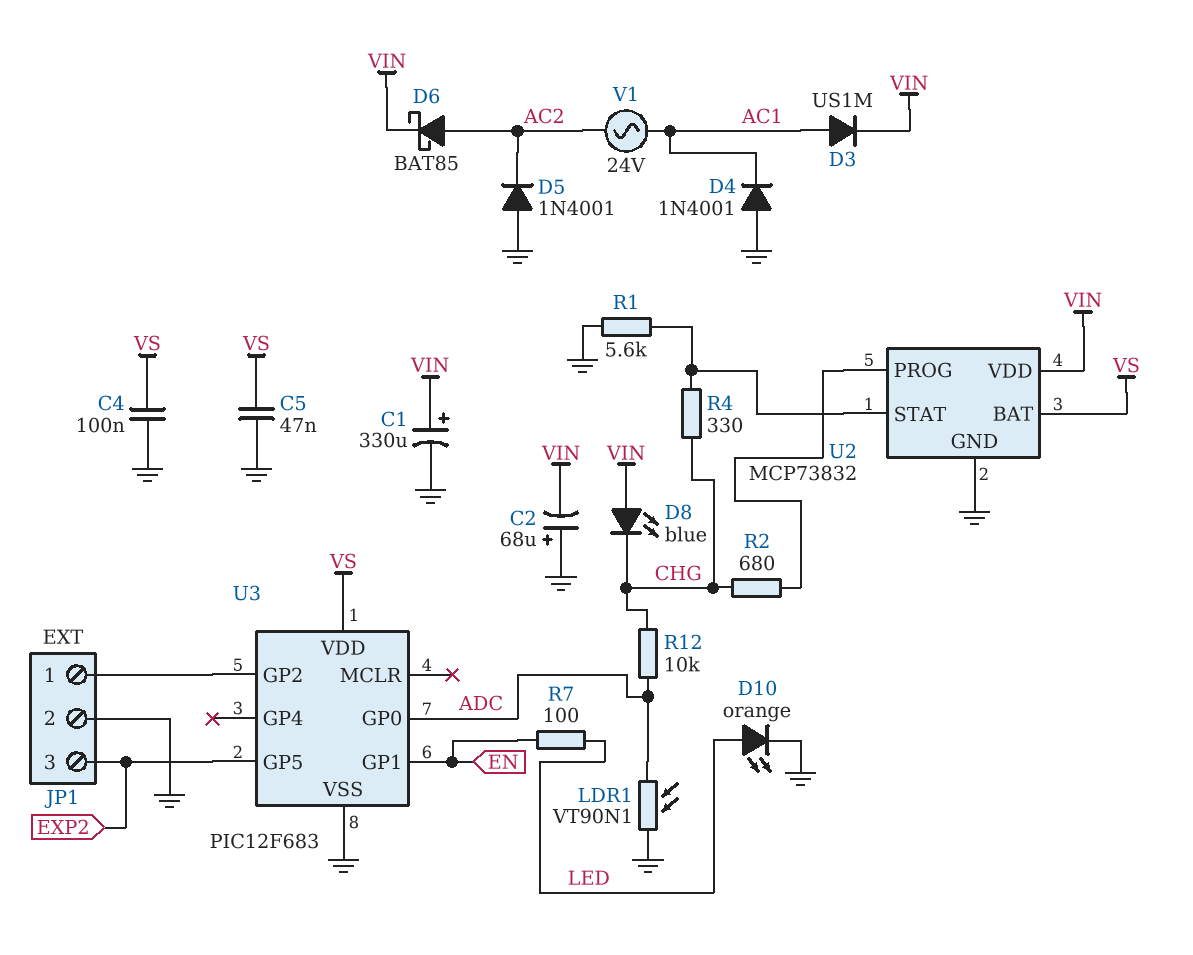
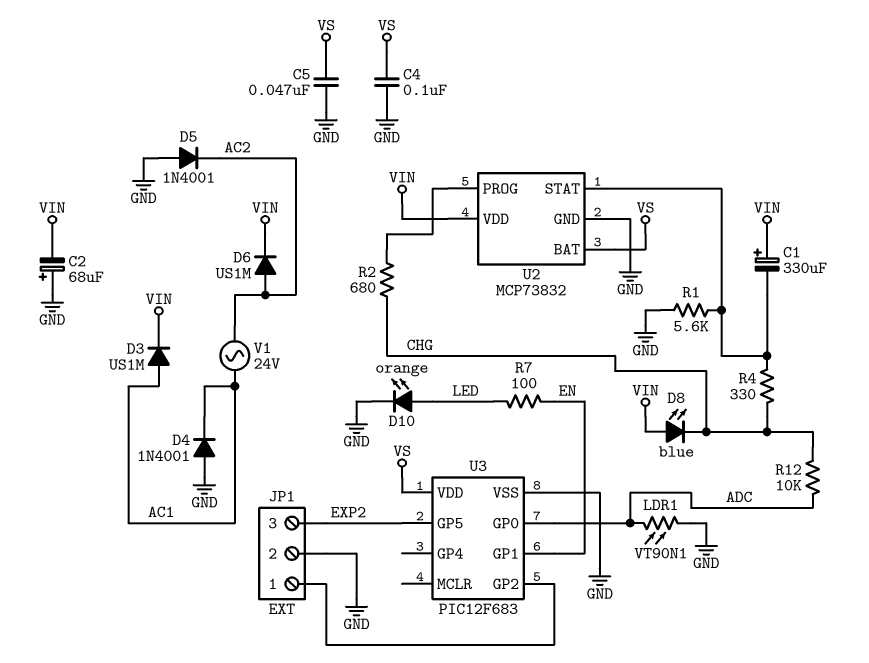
C1: 330uF (plus VIN, minus GND) -> 330uF (plus VIN, minus U2/STAT)
D6: schottky BAT85 (A AC2, K VIN) -> diode US1M (A AC2, K VIN)

